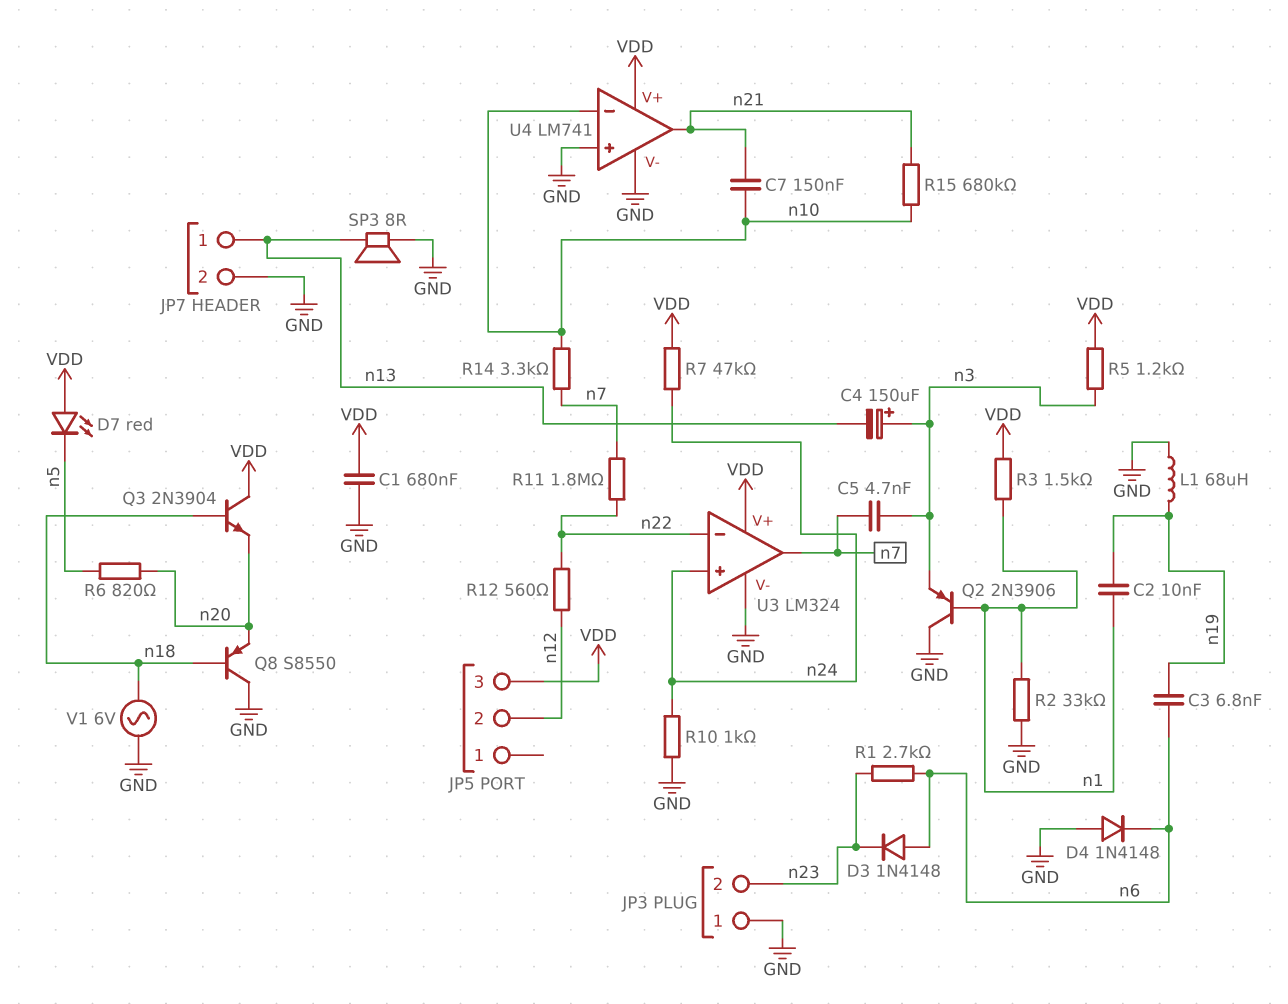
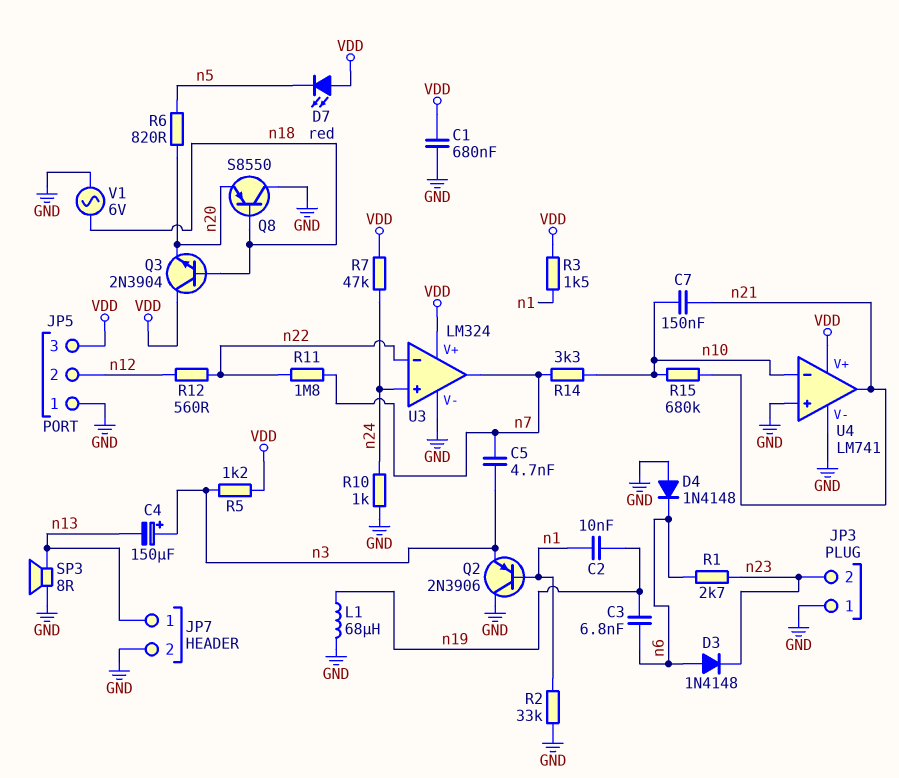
JP5 pin 1: none -> GND

